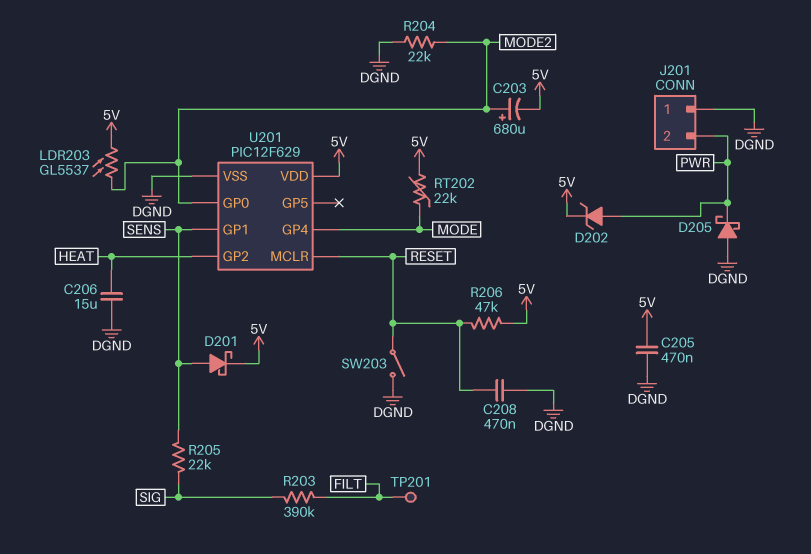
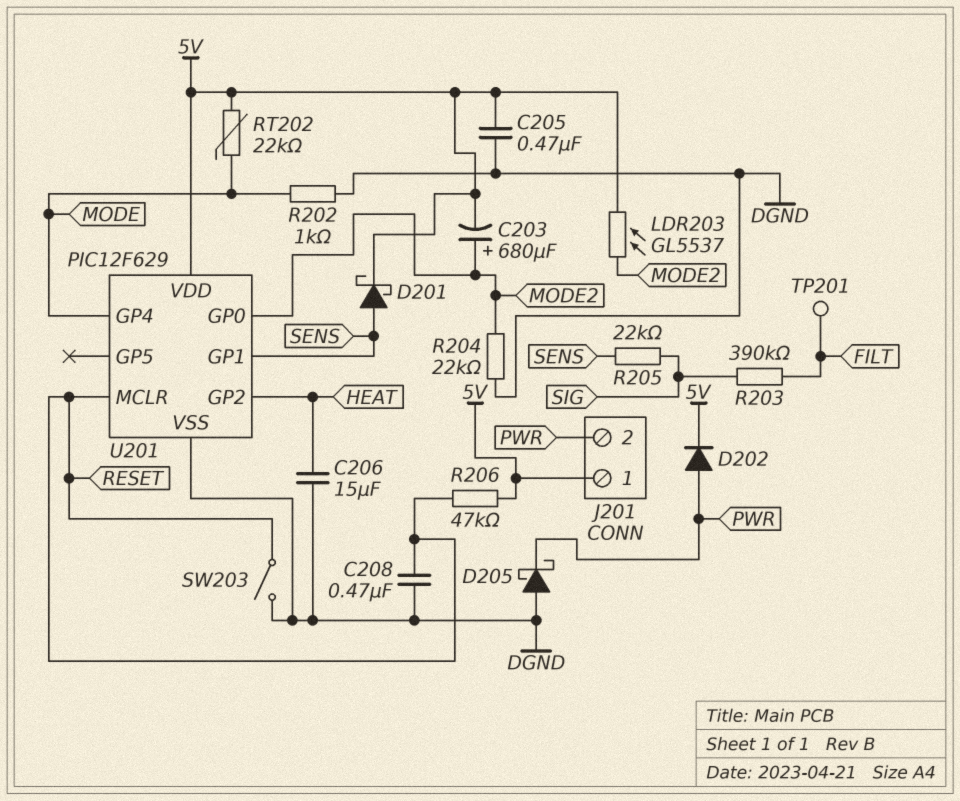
D202: zener (A PWR, K 5V) -> diode (A PWR, K 5V)
J201 pin 1: DGND -> 5V
R202: none -> 1k (DGND, MODE)

